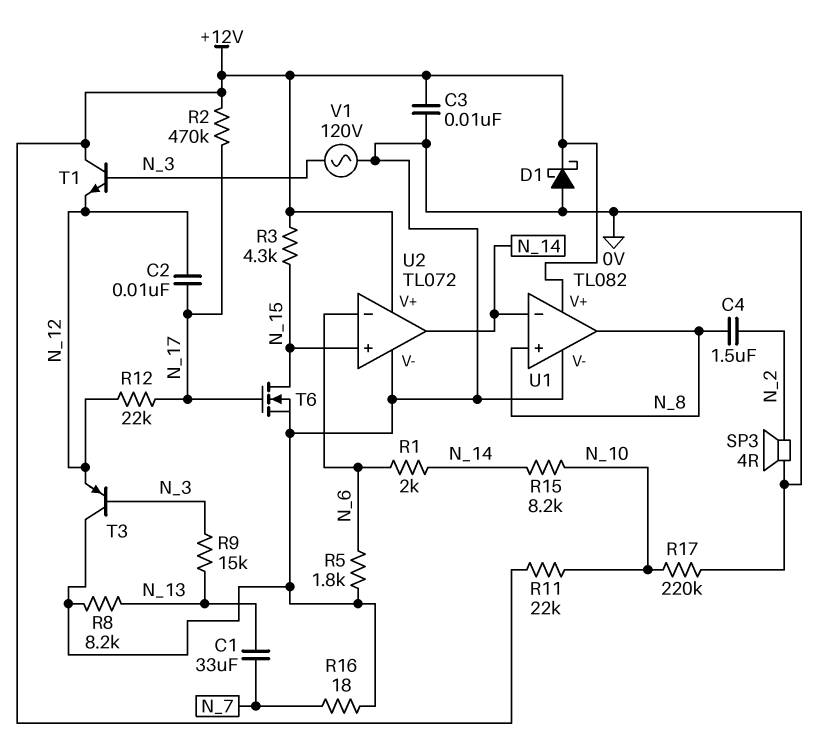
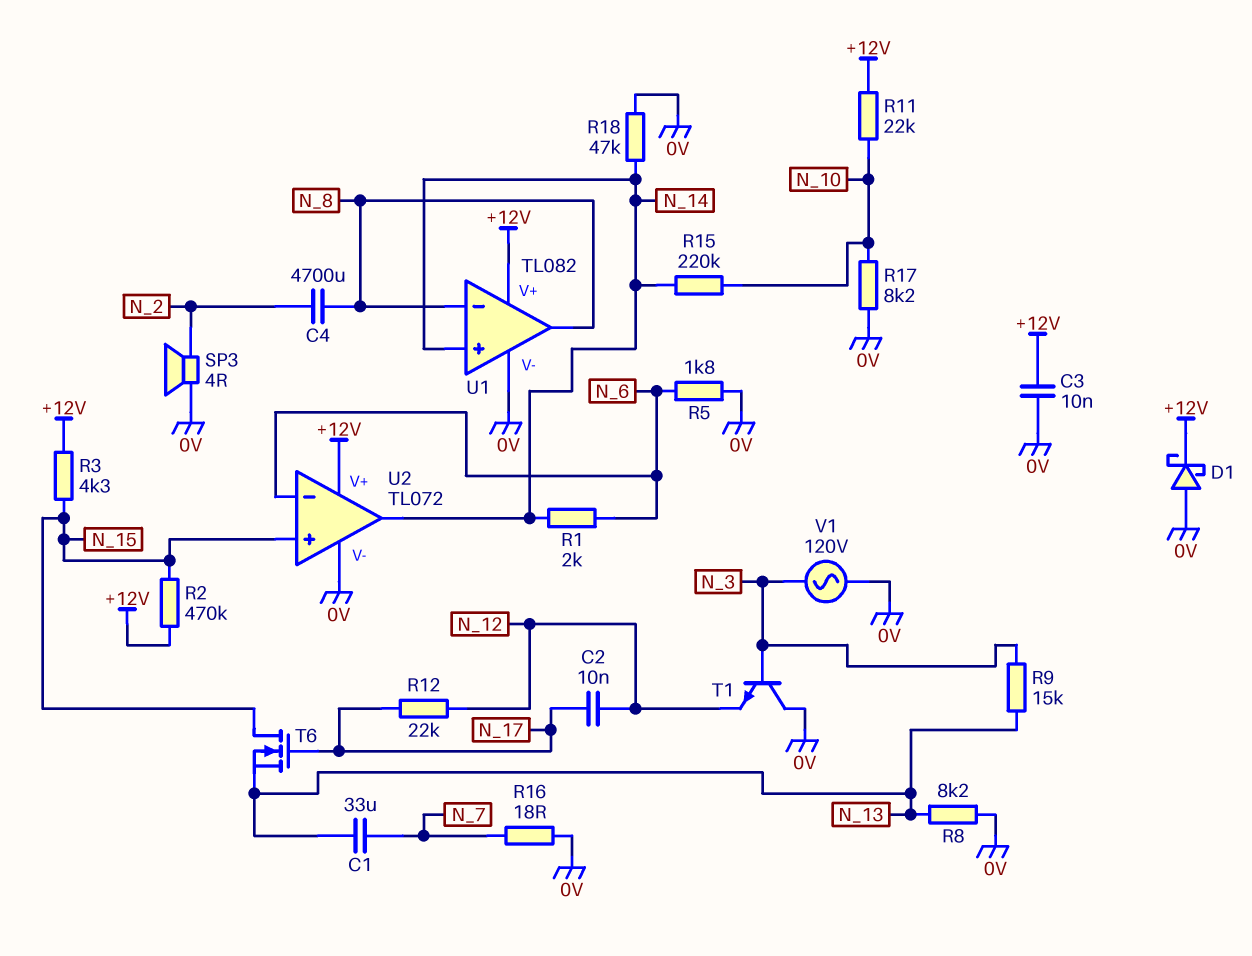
C4: 1.5uF (N_2, N_8) -> 4700uF (N_2, N_8)
R2: 470k (+12V, N_17) -> 470k (+12V, N_15)
R15: 8.2k (N_10, N_14) -> 220k (N_10, N_14)
R17: 220k (0V, N_10) -> 8.2k (0V, N_10)
R18: none -> 47k (0V, N_14)
T1: NPN (B N_3, C +12V, E N_12) -> NPN (B N_3, C 0V, E N_12)
T3: PNP (B N_3, C 0V, E N_12) -> none
T6: NMOS (G N_17, D N_15, S 0V) -> NMOS (G N_17, D N_15, S N_13)
U1 pin in+: N_8 -> N_14
U1 pin in-: N_14 -> N_8

